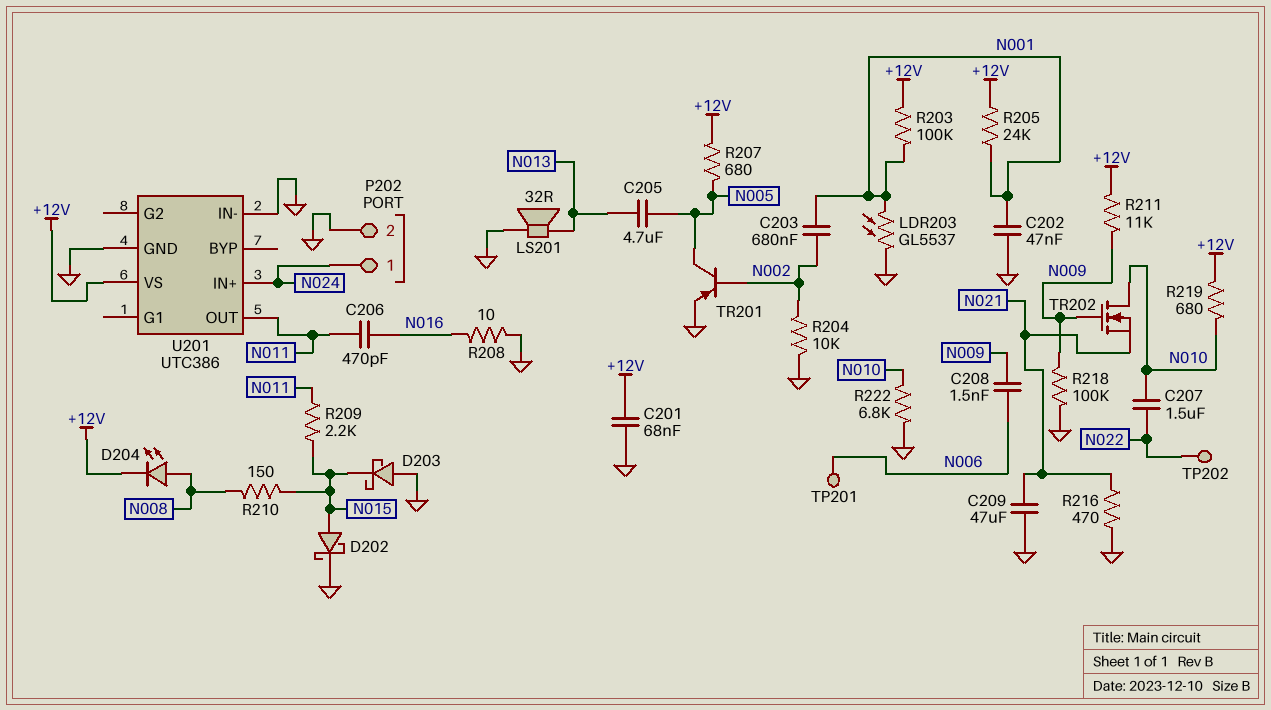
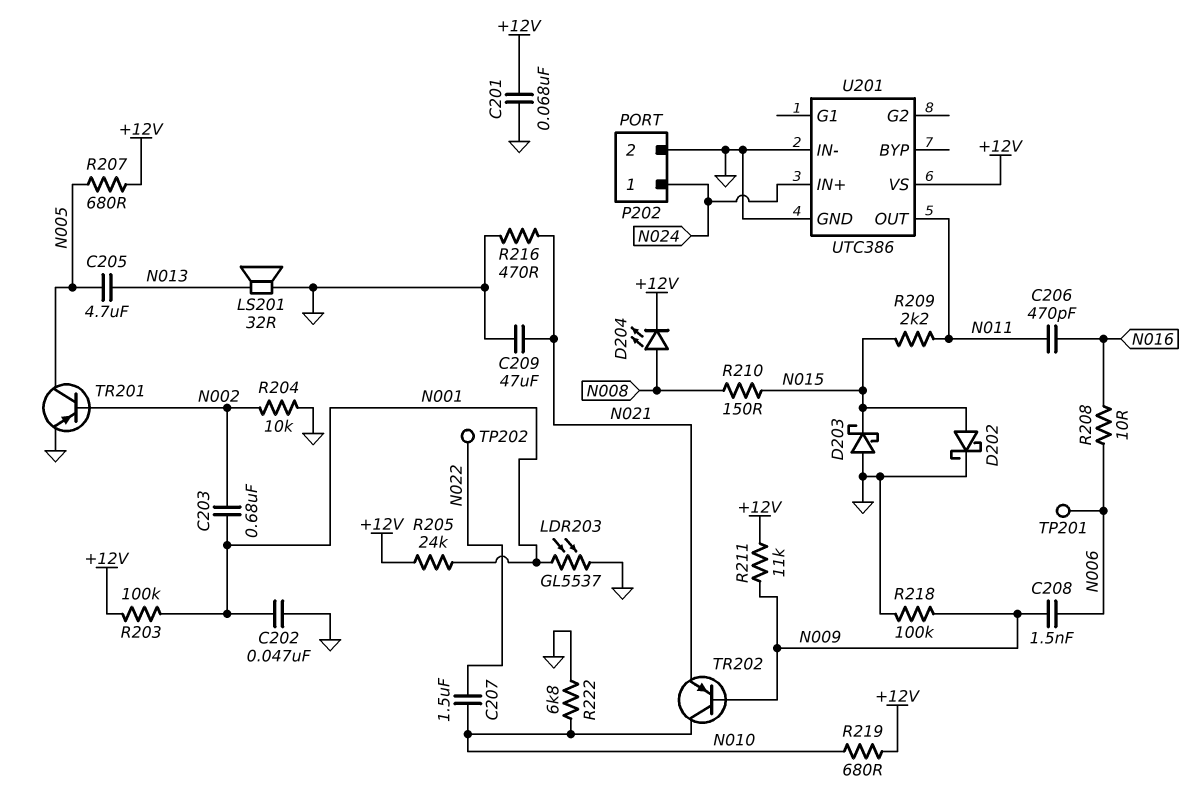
R208: 10 (GND, N016) -> 10 (N006, N016)
TR202: NMOS (G N009, D N010, S N021) -> PNP (B N009, C N010, E N021)

